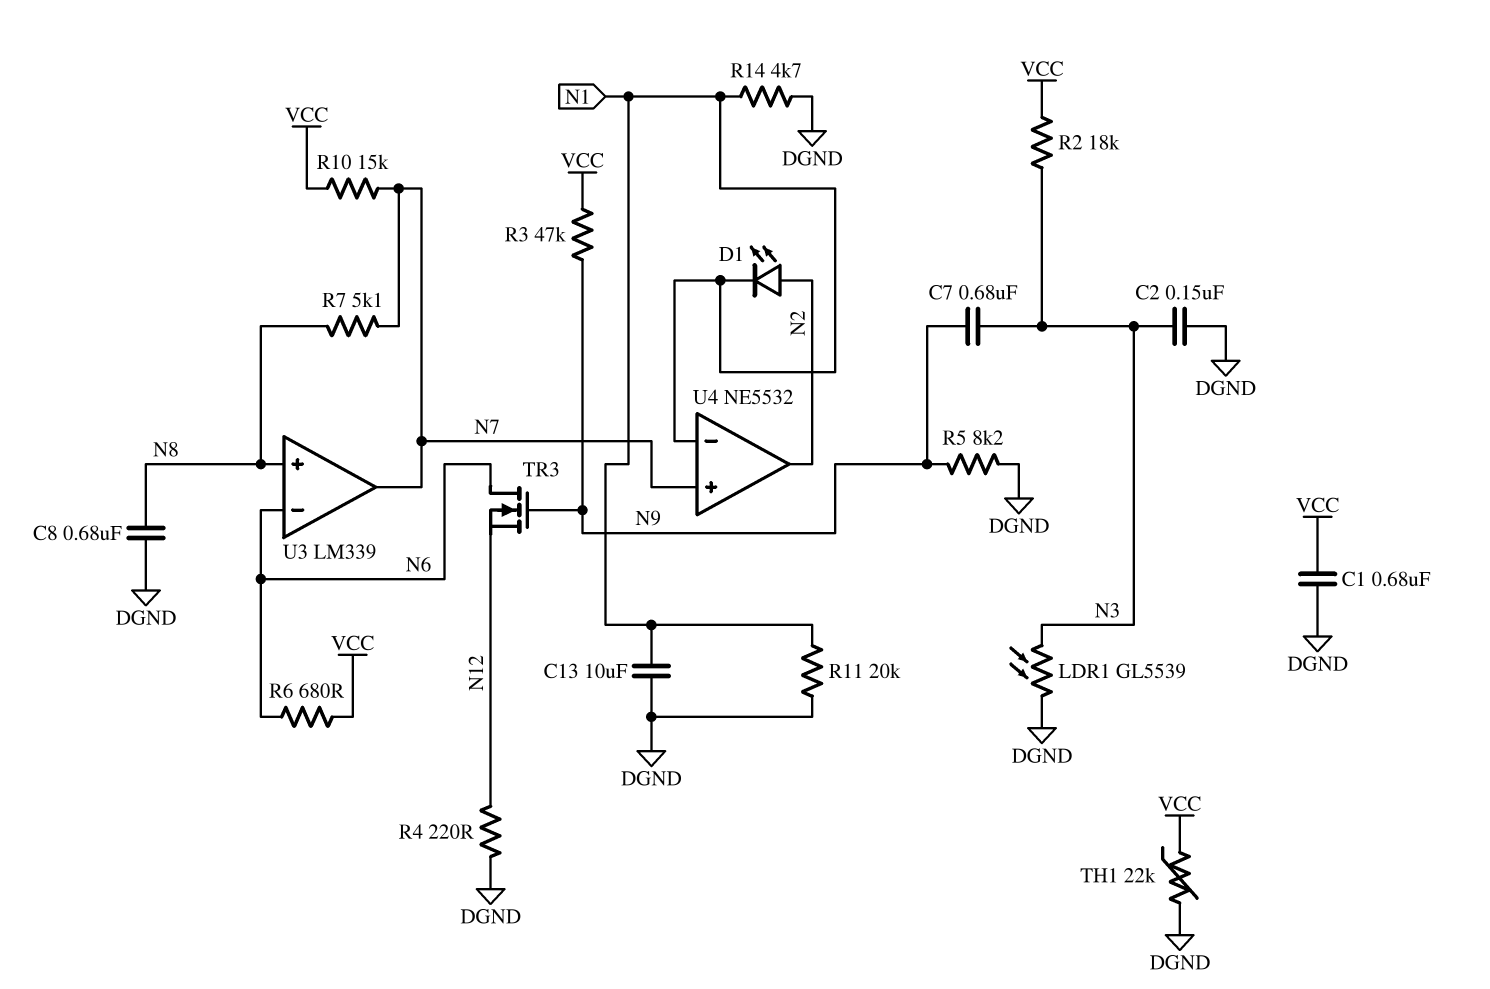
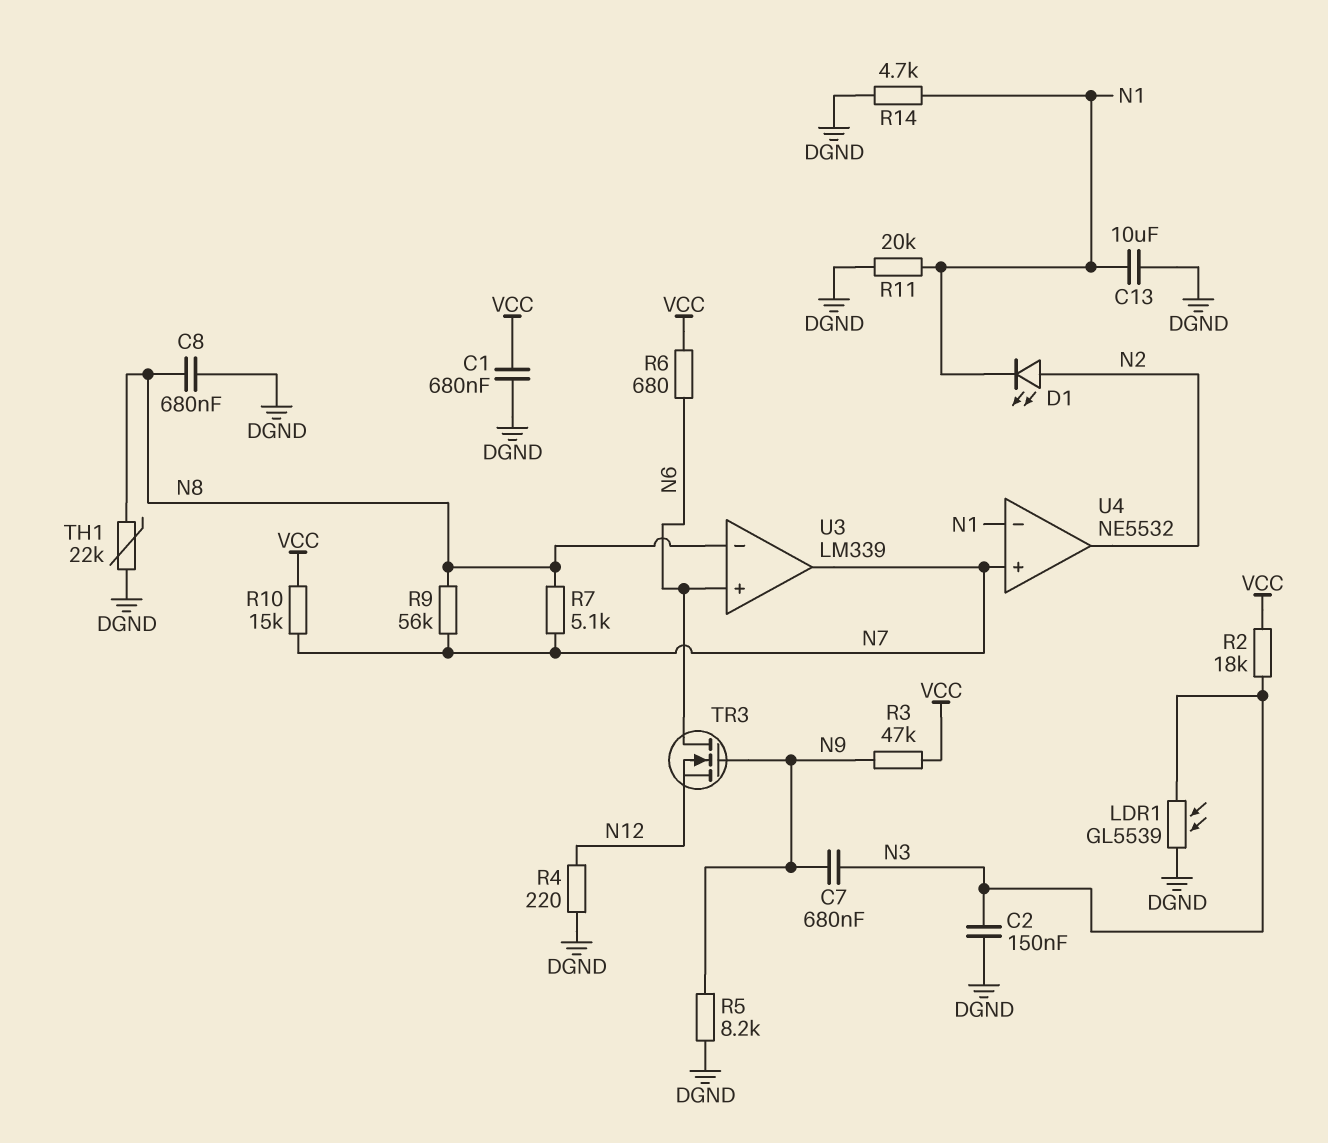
R9: none -> 56k (N7, N8)
TH1: 22k (DGND, VCC) -> 22k (DGND, N8)
U3 pin in+: N8 -> N6
U3 pin in-: N6 -> N8

